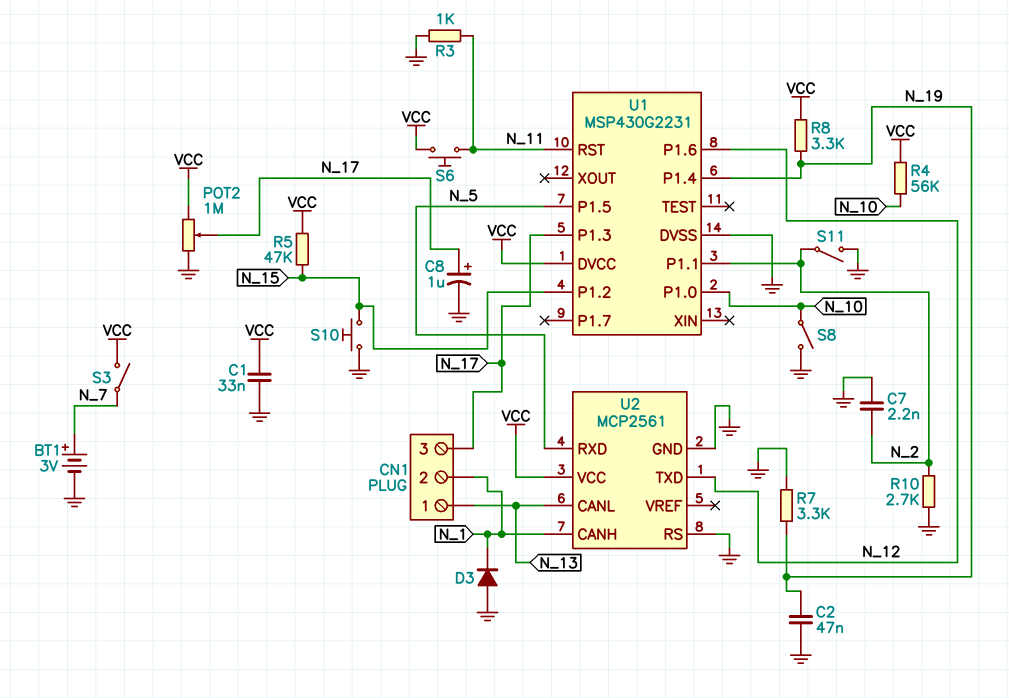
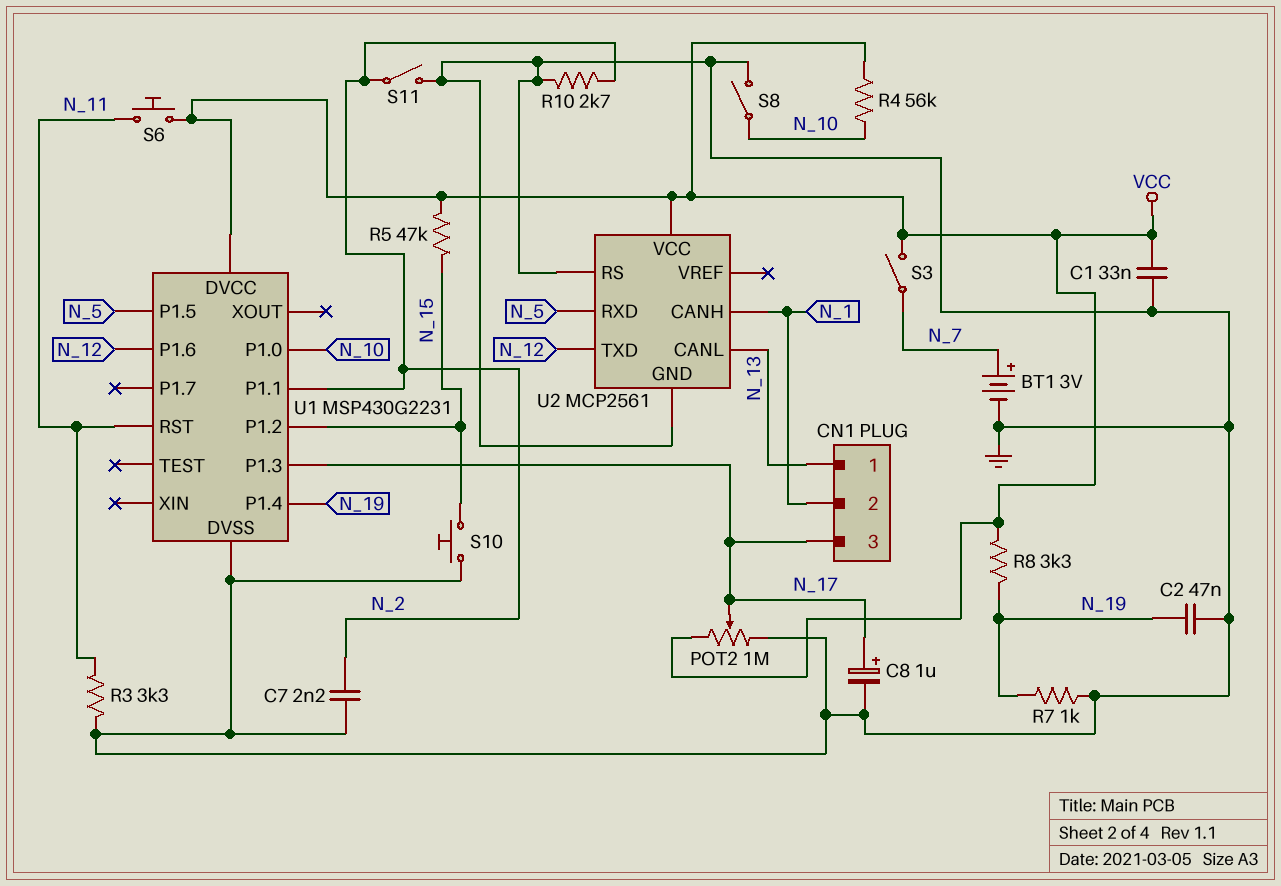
D3: diode (A GND, K N_1) -> none
R3: 1k (GND, N_11) -> 3.3k (GND, N_11)
R7: 3.3k (GND, N_19) -> 1k (GND, N_19)

